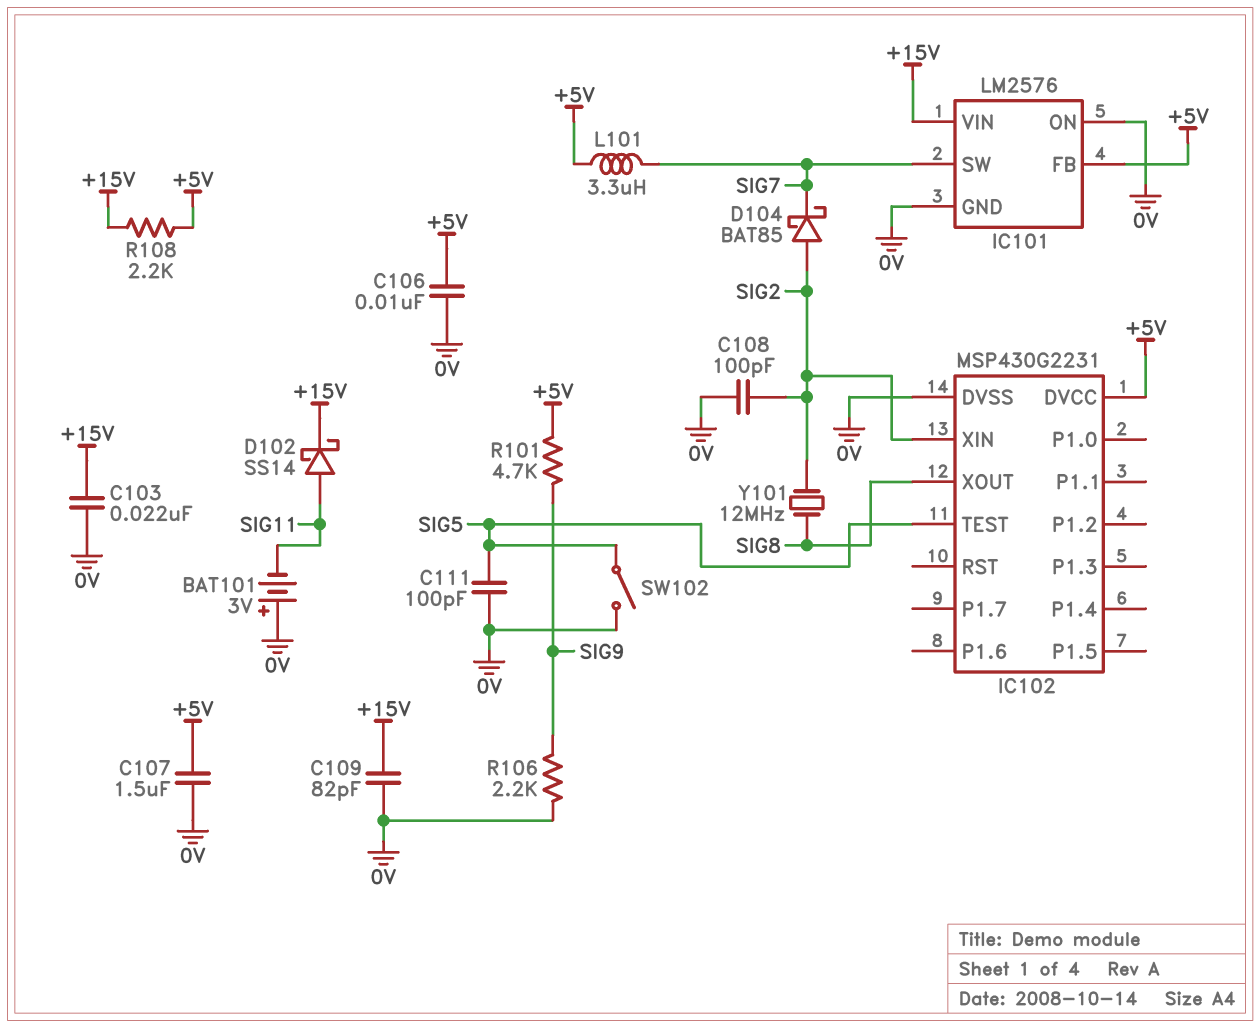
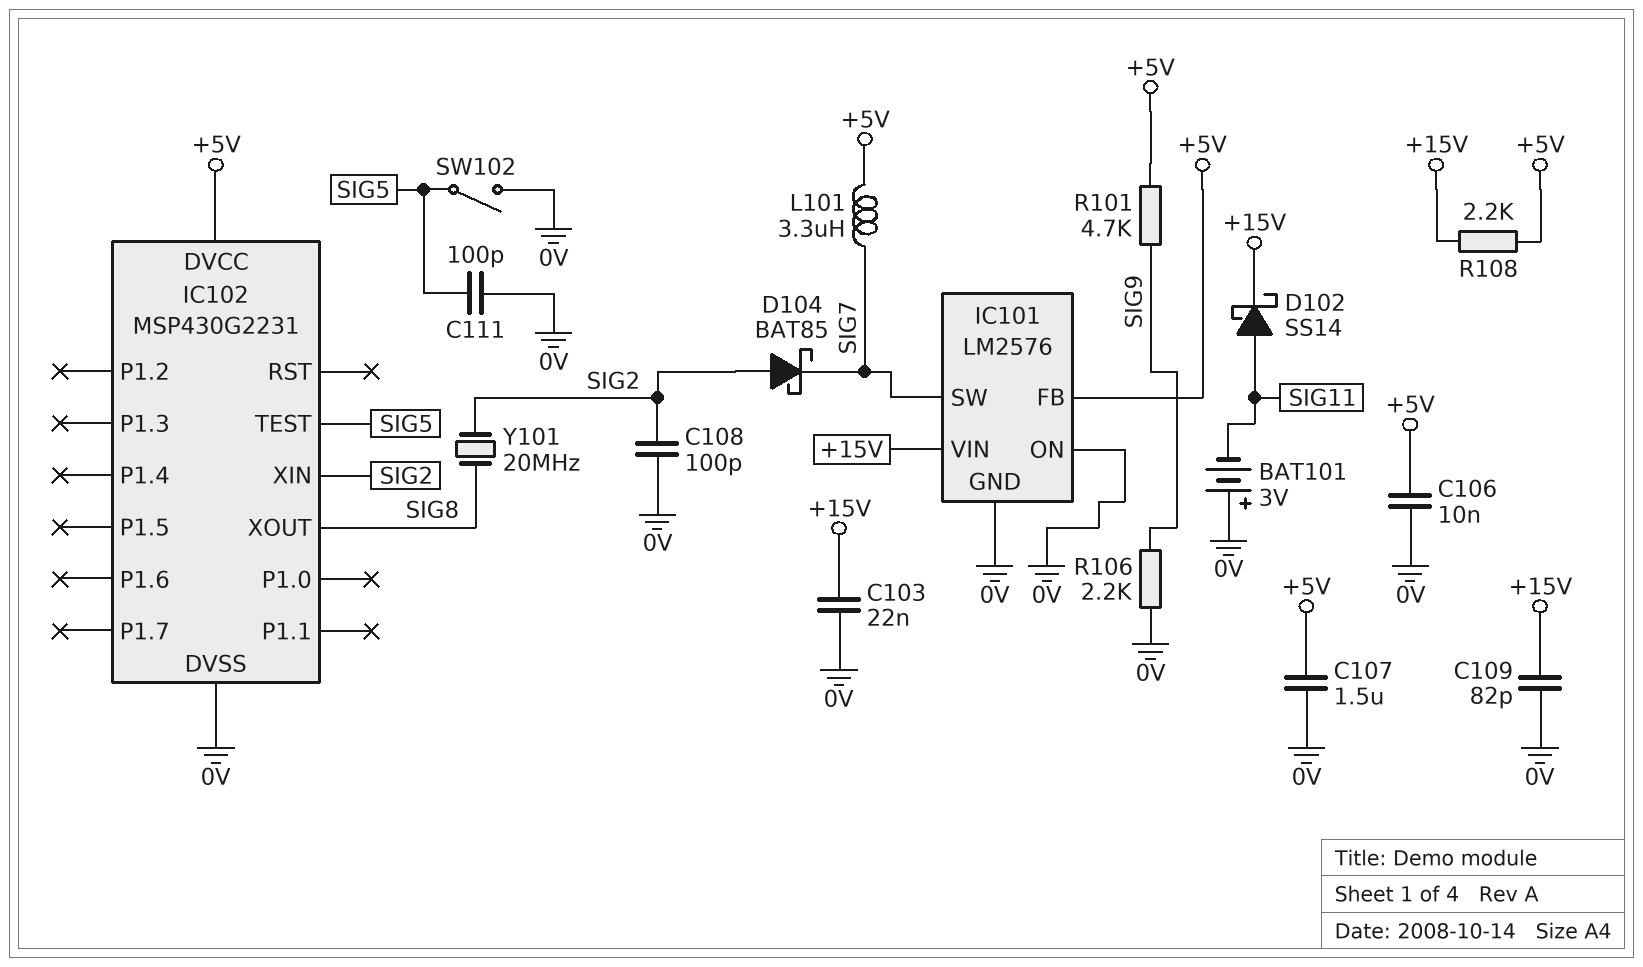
Y101: 12MHz (SIG2, SIG8) -> 20MHz (SIG2, SIG8)

